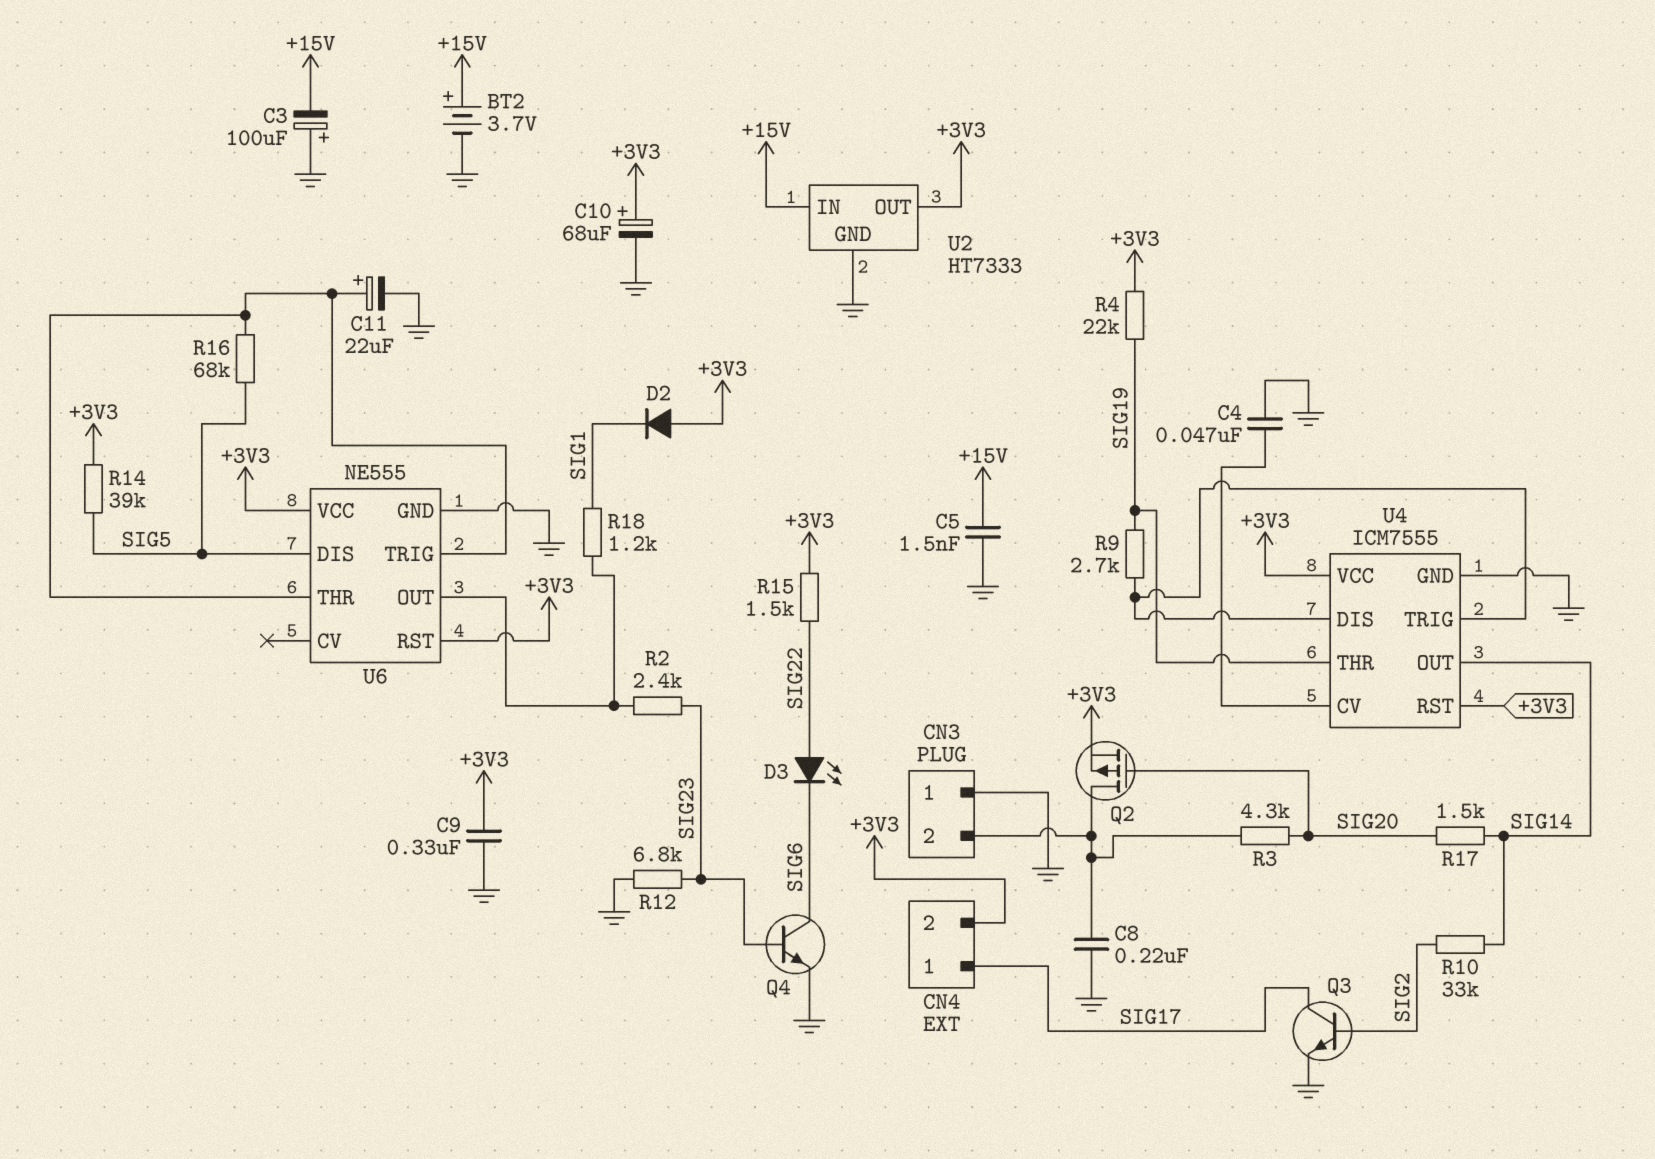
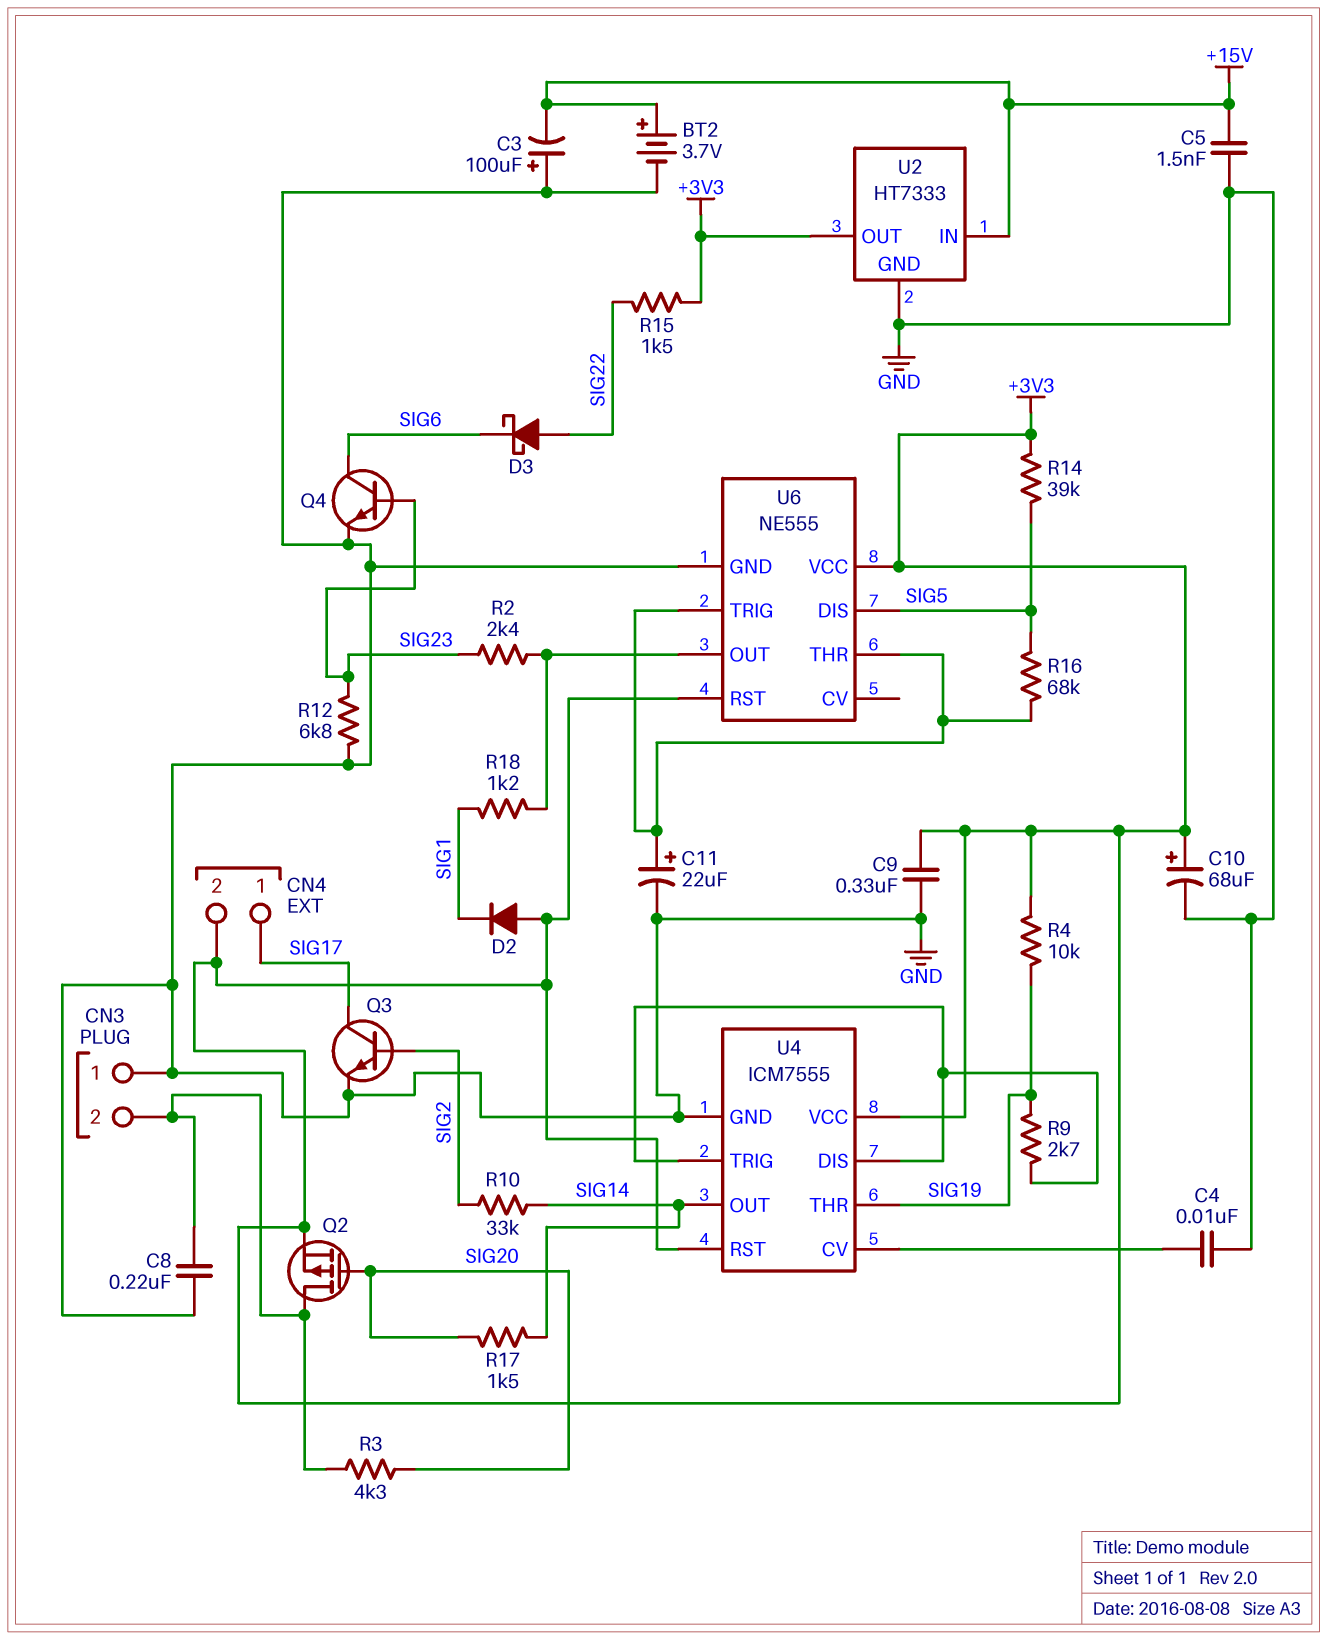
C4: 47nF (GND, U4/CV) -> 10nF (GND, U4/CV)
D3: LED (A SIG22, K SIG6) -> schottky (A SIG22, K SIG6)
R4: 22k (+3V3, SIG19) -> 10k (+3V3, SIG19)

